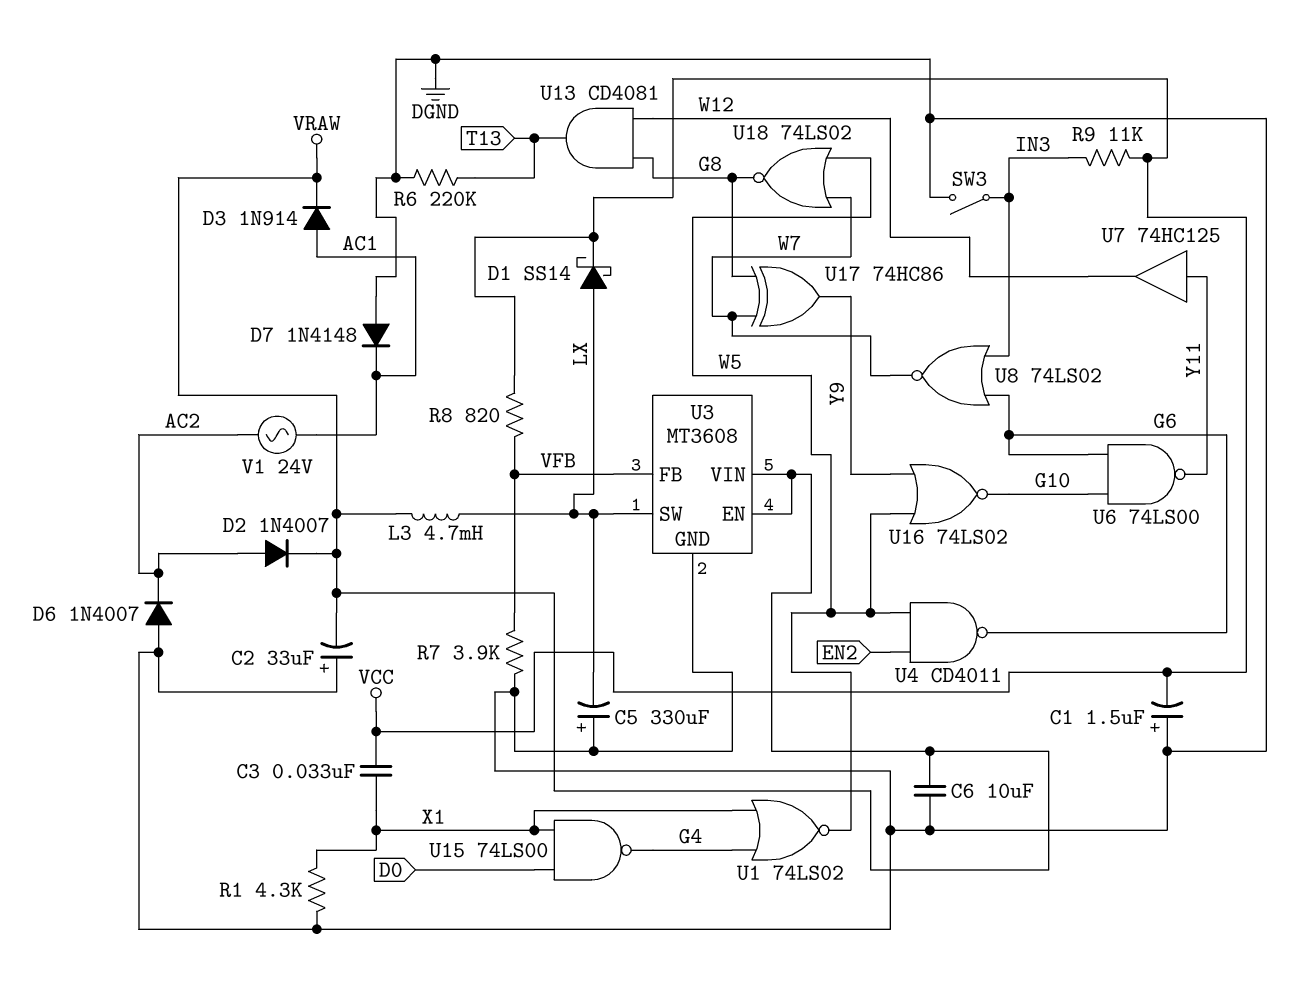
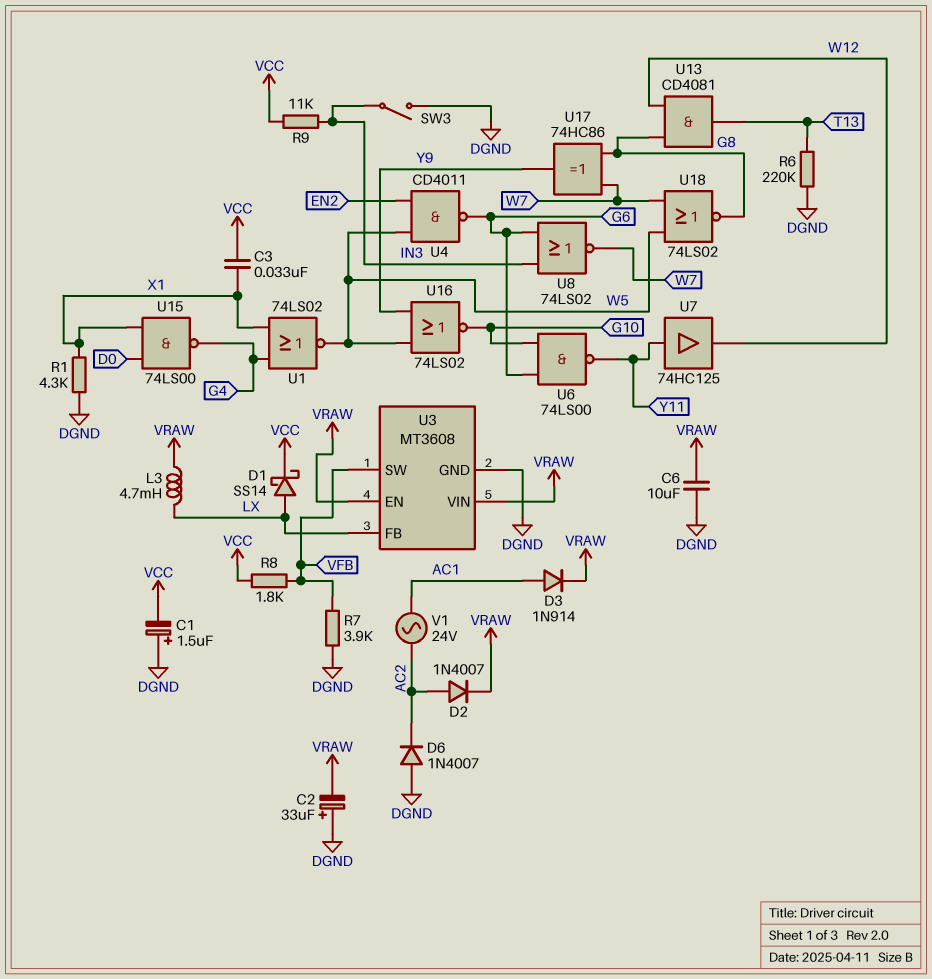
C5: 330uF (plus DGND, minus LX) -> none
D7: diode 1N4148 (A DGND, K AC1) -> none
R8: 820 (VCC, VFB) -> 1.8k (VCC, VFB)
U3 pin FB: VFB -> LX
U3 pin SW: LX -> VFB

